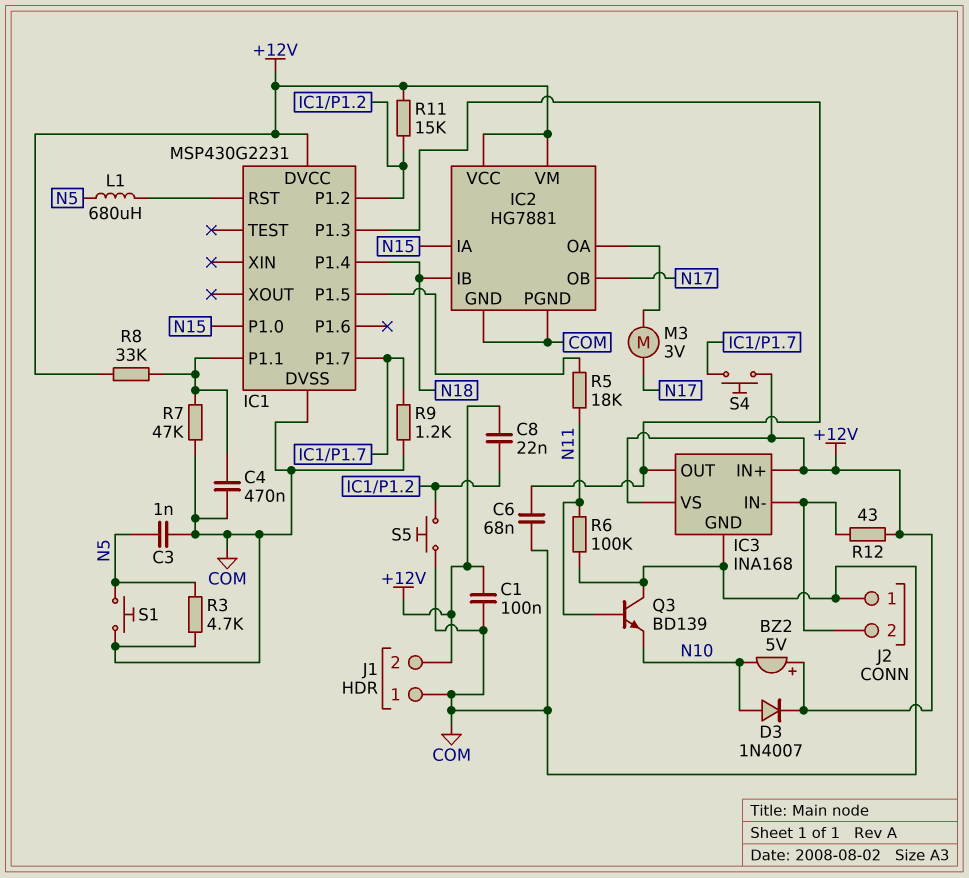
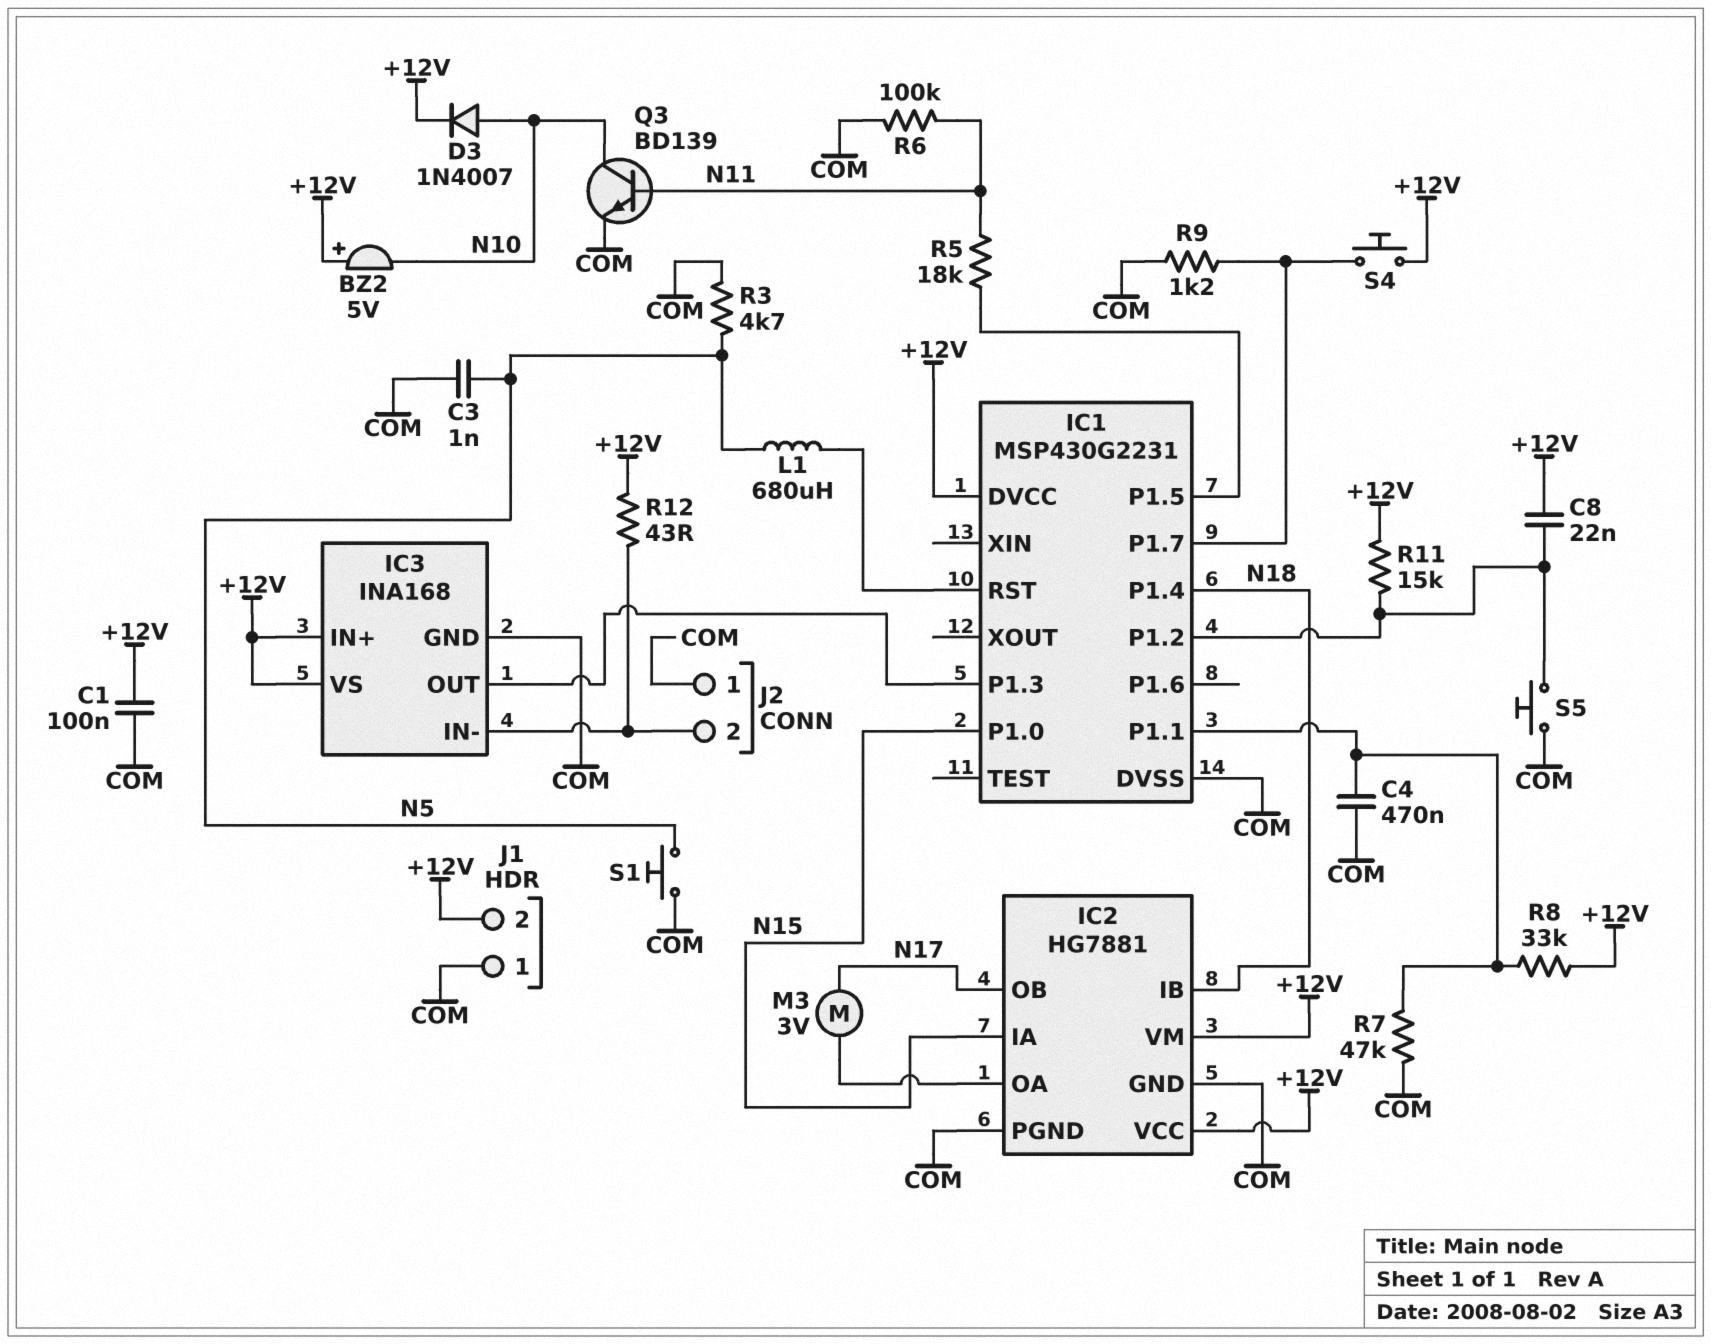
C6: 68nF (COM, IC1/P1.3) -> none
Q3: NPN BD139 (B N11, C COM, E N10) -> NPN BD139 (B N11, C N10, E COM)

